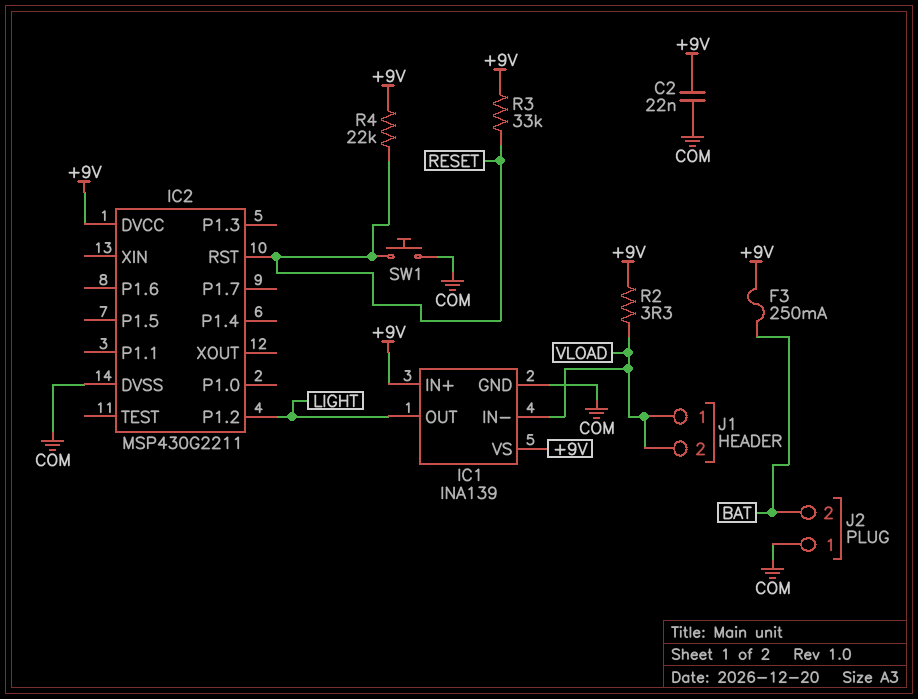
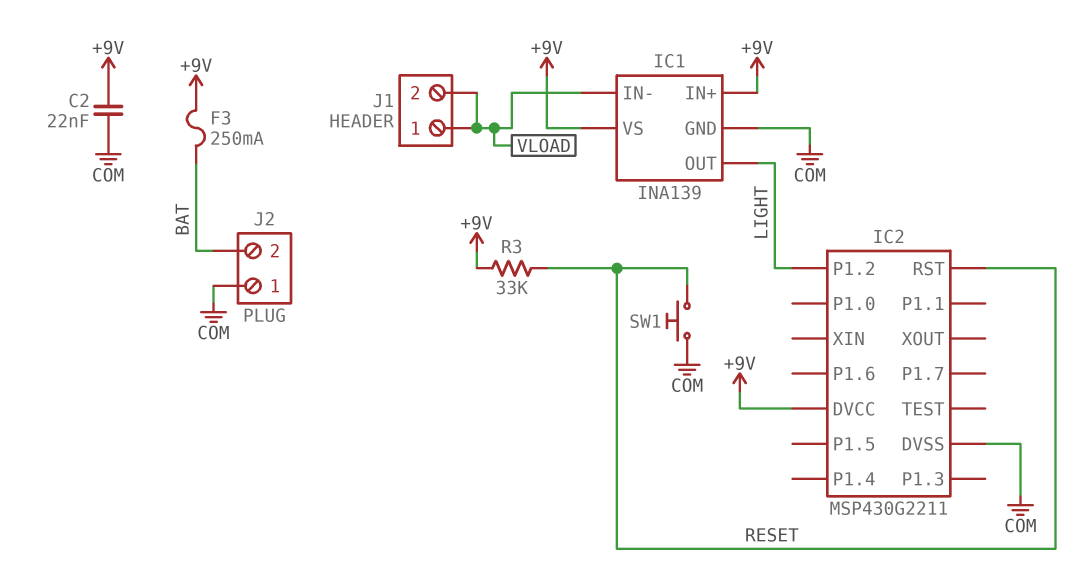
R2: 3.3 (+9V, VLOAD) -> none
R4: 22k (+9V, RESET) -> none

